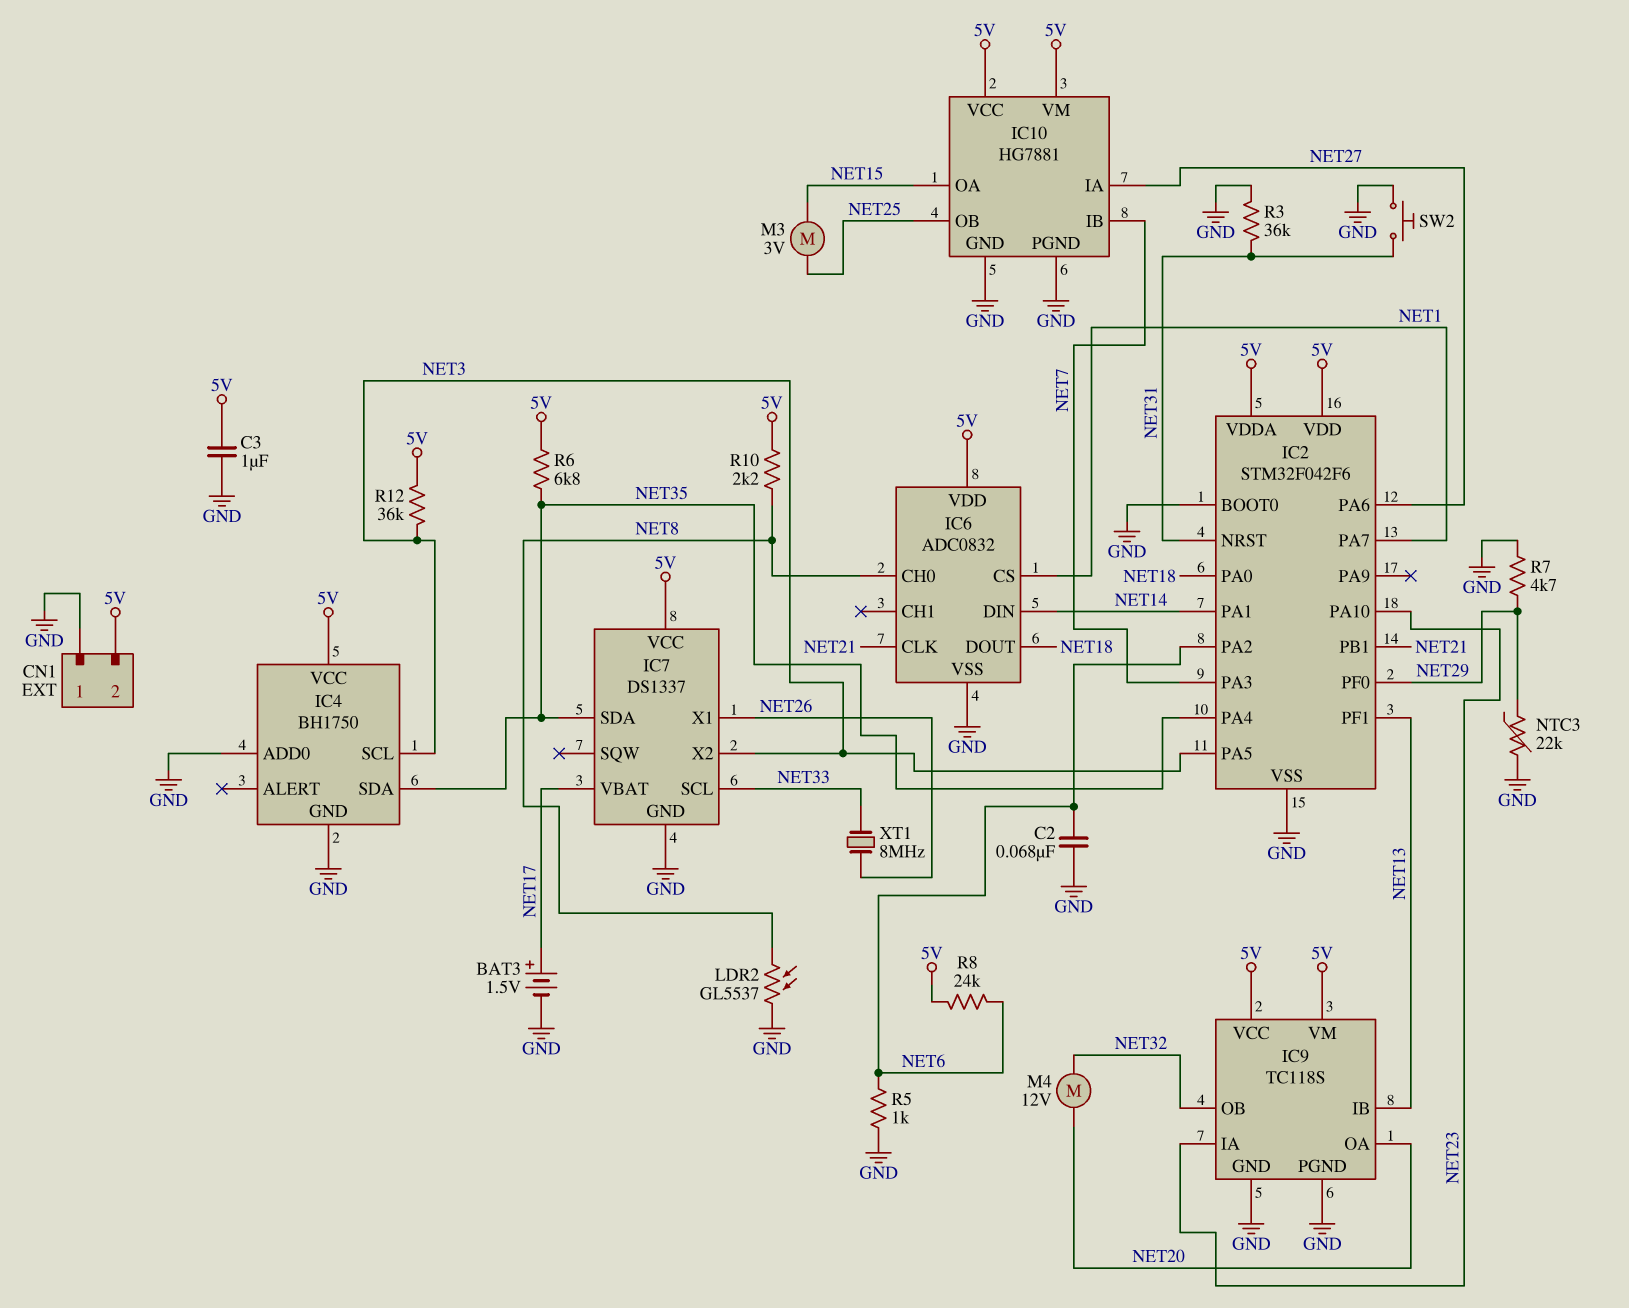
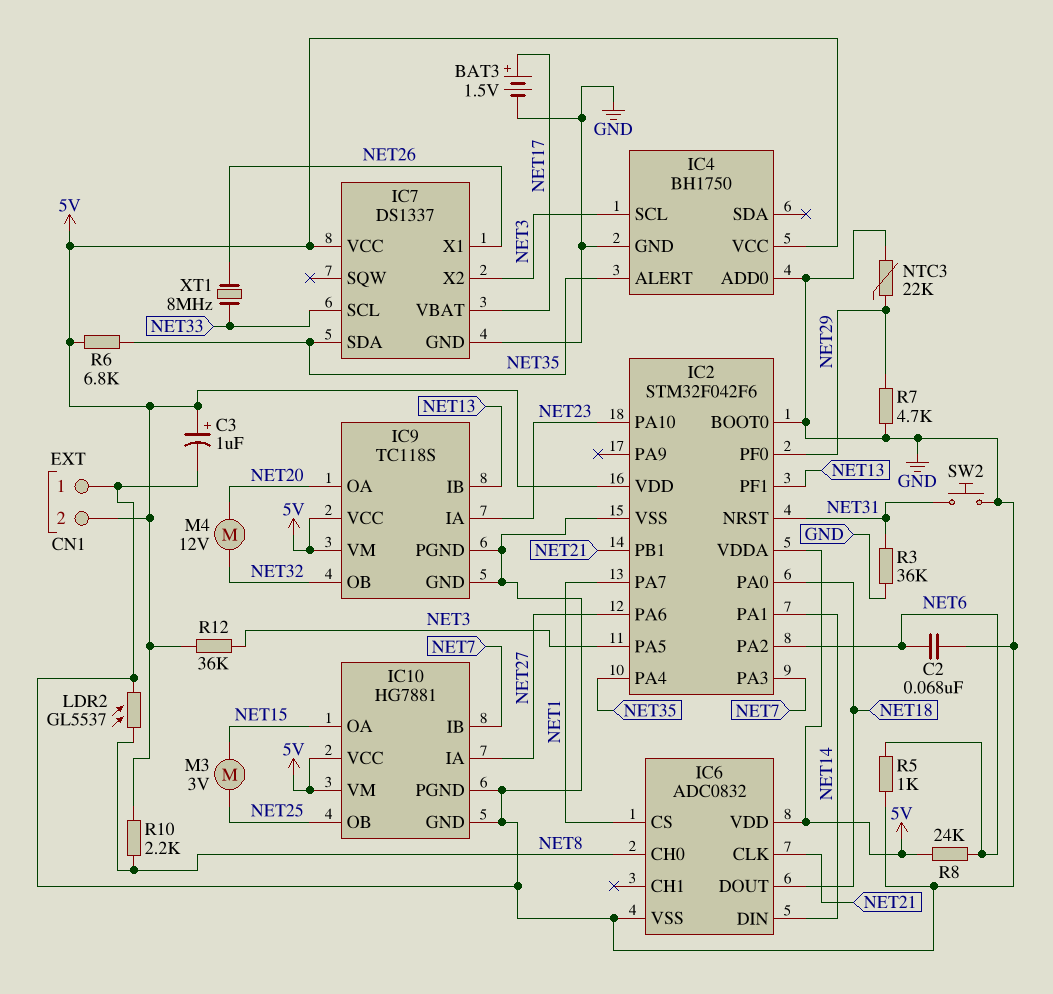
C3: 1uF (5V, GND) -> 1uF (plus 5V, minus GND)
IC4 pin ALERT: none -> NET35
IC4 pin SDA: NET35 -> none

